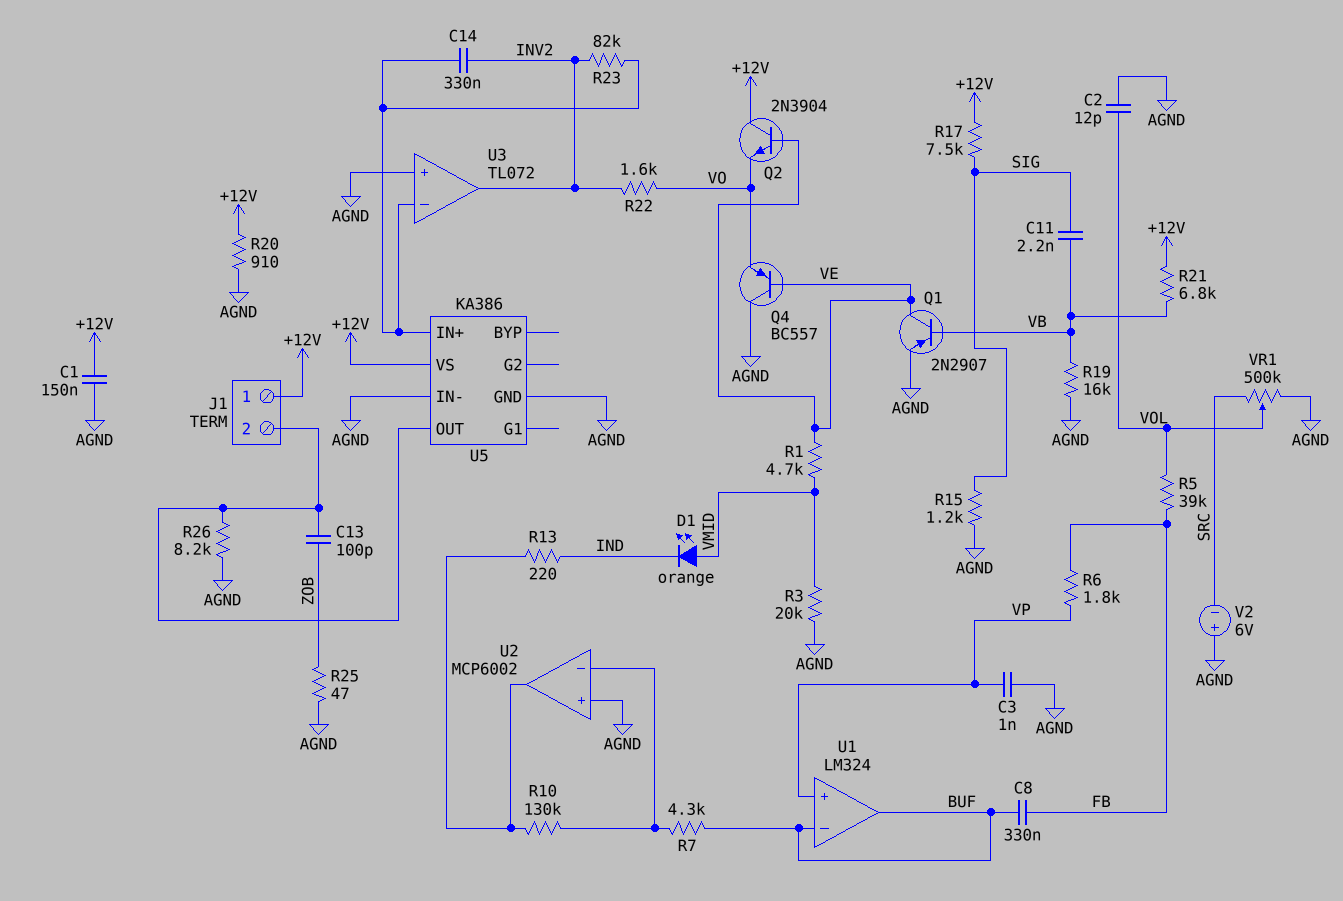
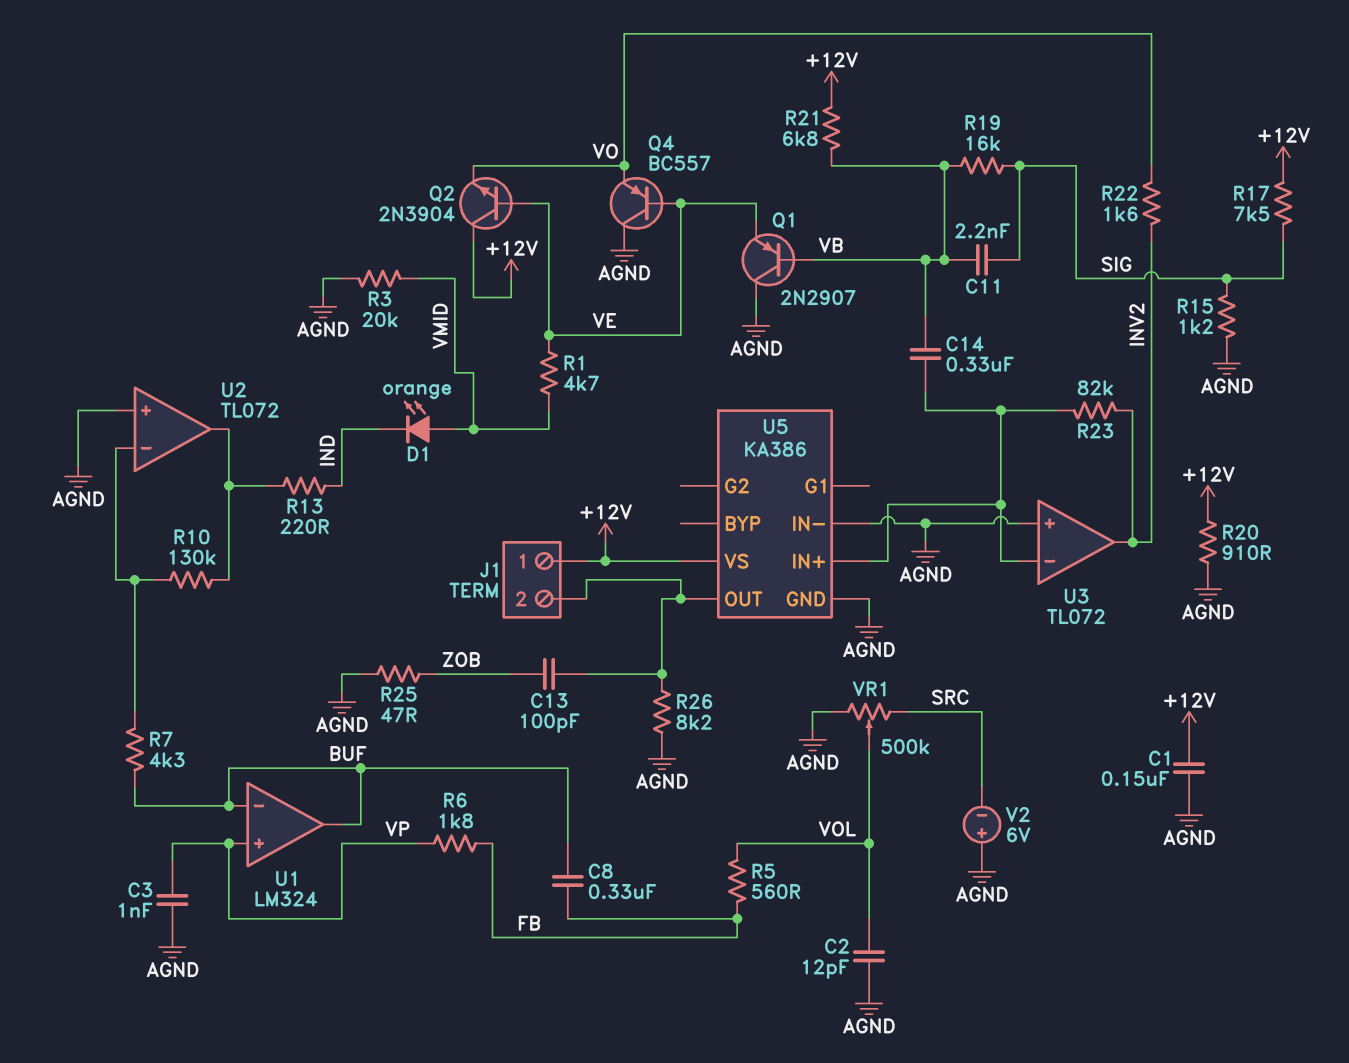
C14: 330nF (INV2, U3/in-) -> 330nF (U3/in-, VB)
Q1: PNP 2N2907 (B VB, C VE, E AGND) -> PNP 2N2907 (B VB, C AGND, E VE)
R5: 39k (FB, VOL) -> 560 (FB, VOL)
R19: 16k (AGND, VB) -> 16k (SIG, VB)
U2: MCP6002 -> TL072

